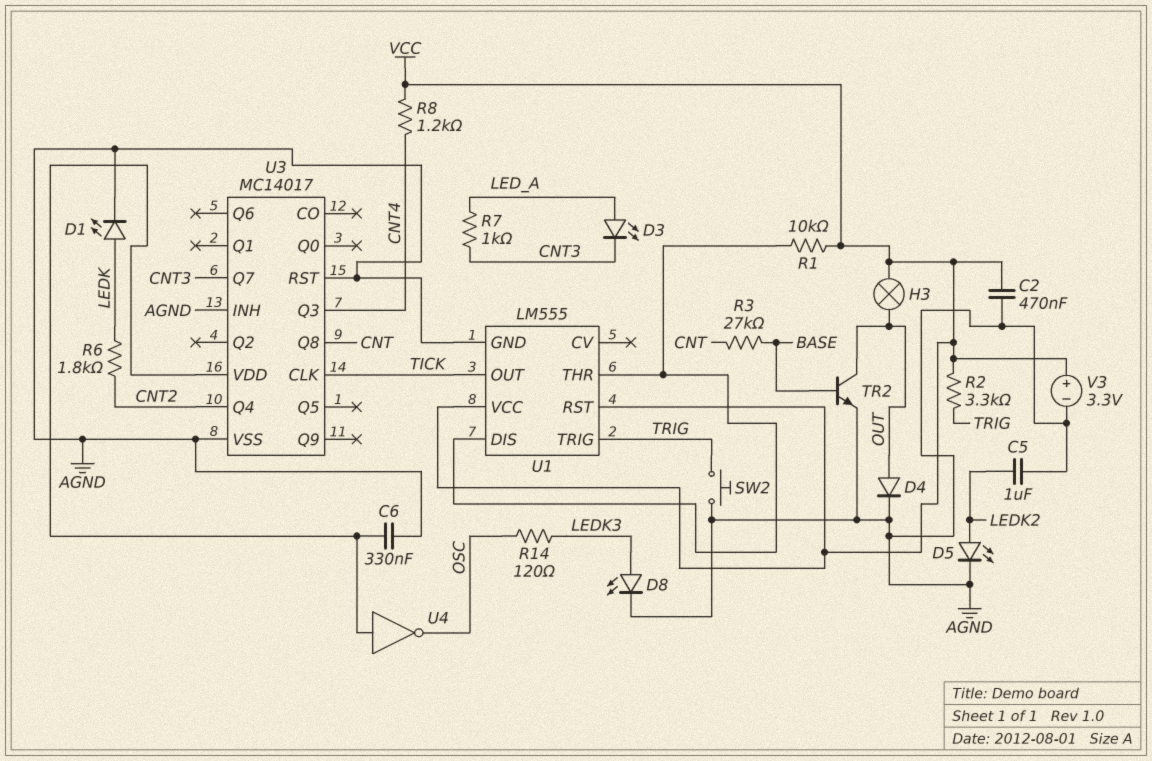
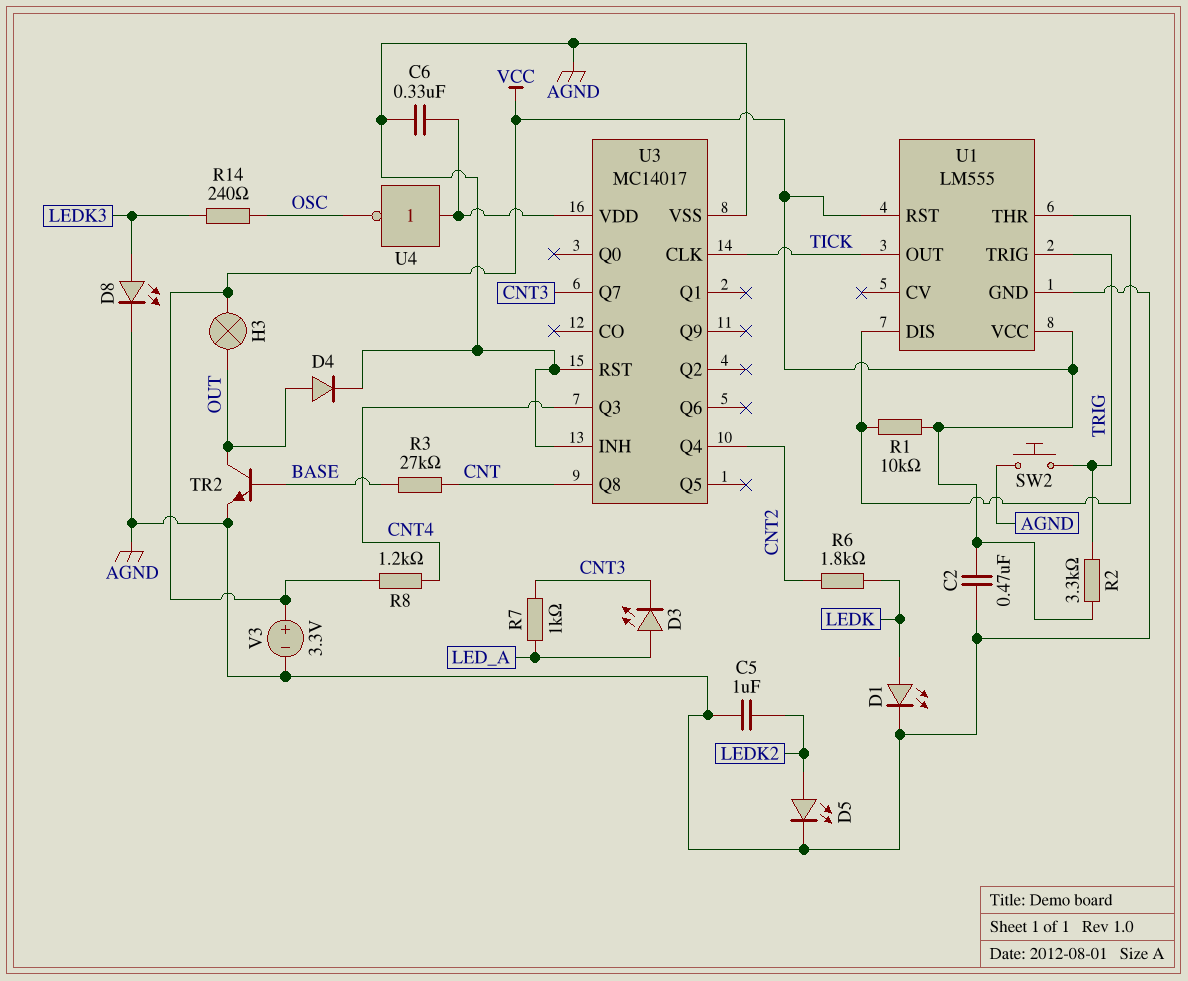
R14: 120 (LEDK3, OSC) -> 240 (LEDK3, OSC)

